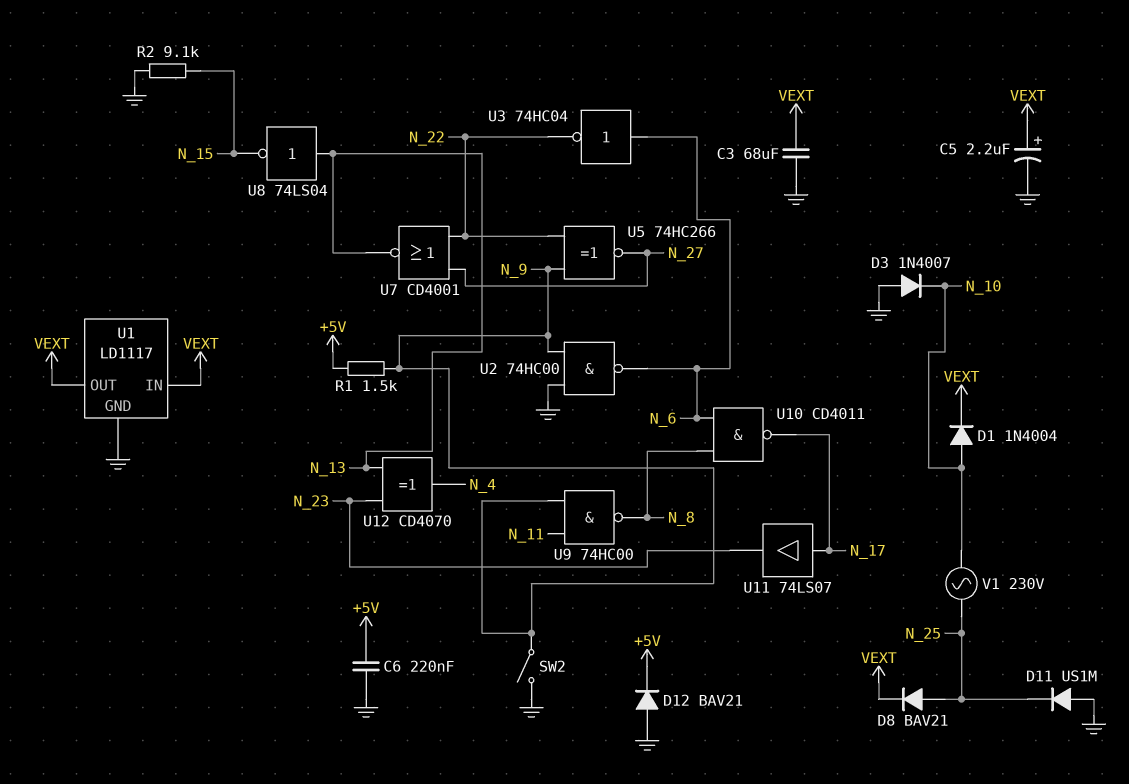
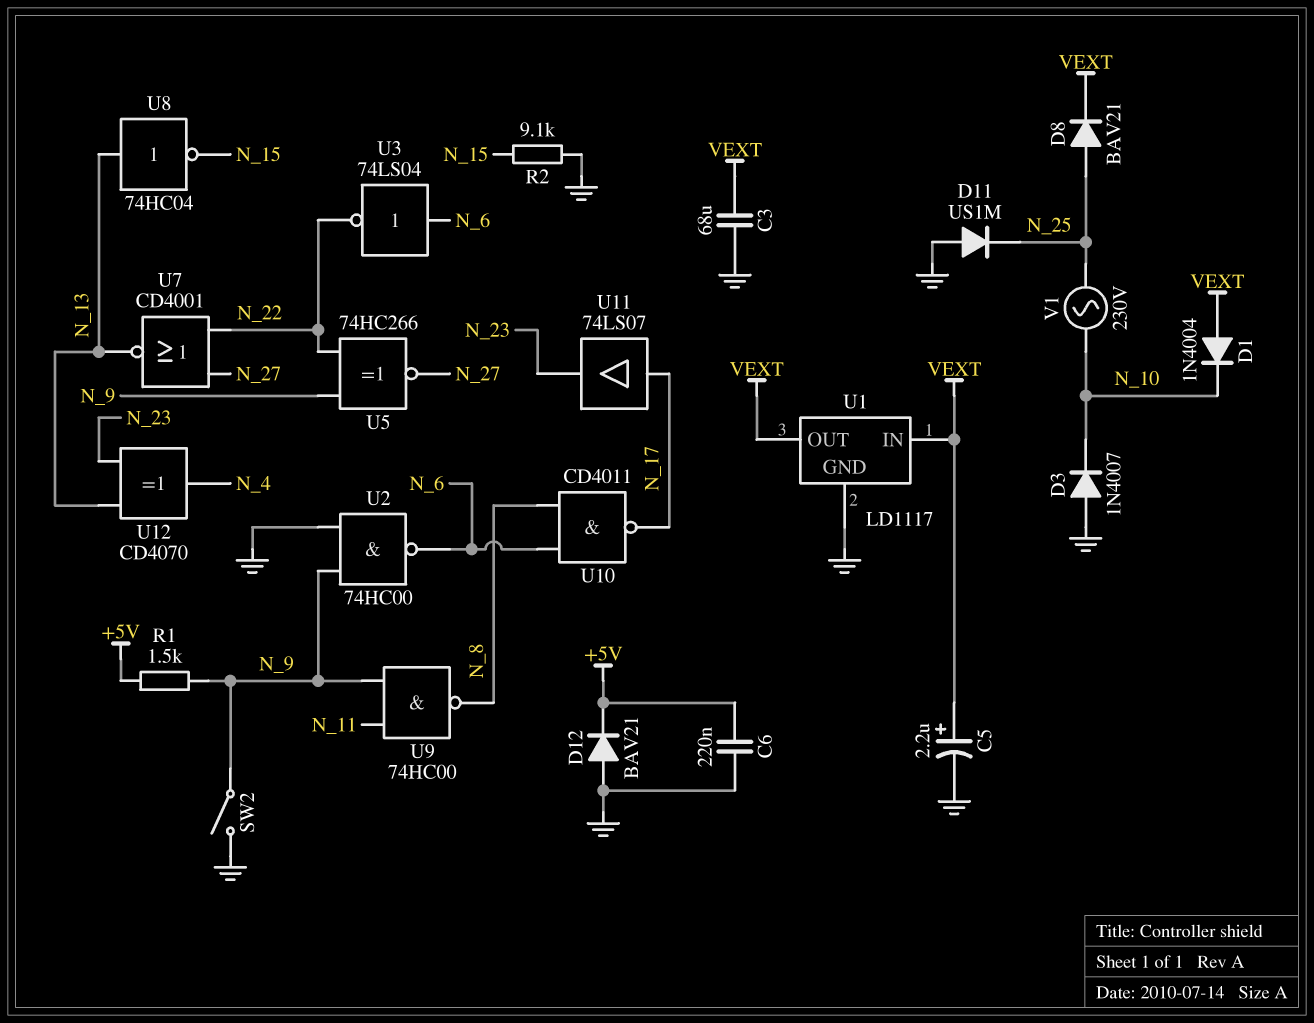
D1: diode 1N4004 (A N_10, K VEXT) -> diode 1N4004 (A VEXT, K N_10)
U3: NOT 74HC04 (in N_6, out N_22) -> NOT 74LS04 (in N_6, out N_22)
U8: NOT 74LS04 (in N_13, out N_15) -> NOT 74HC04 (in N_13, out N_15)

